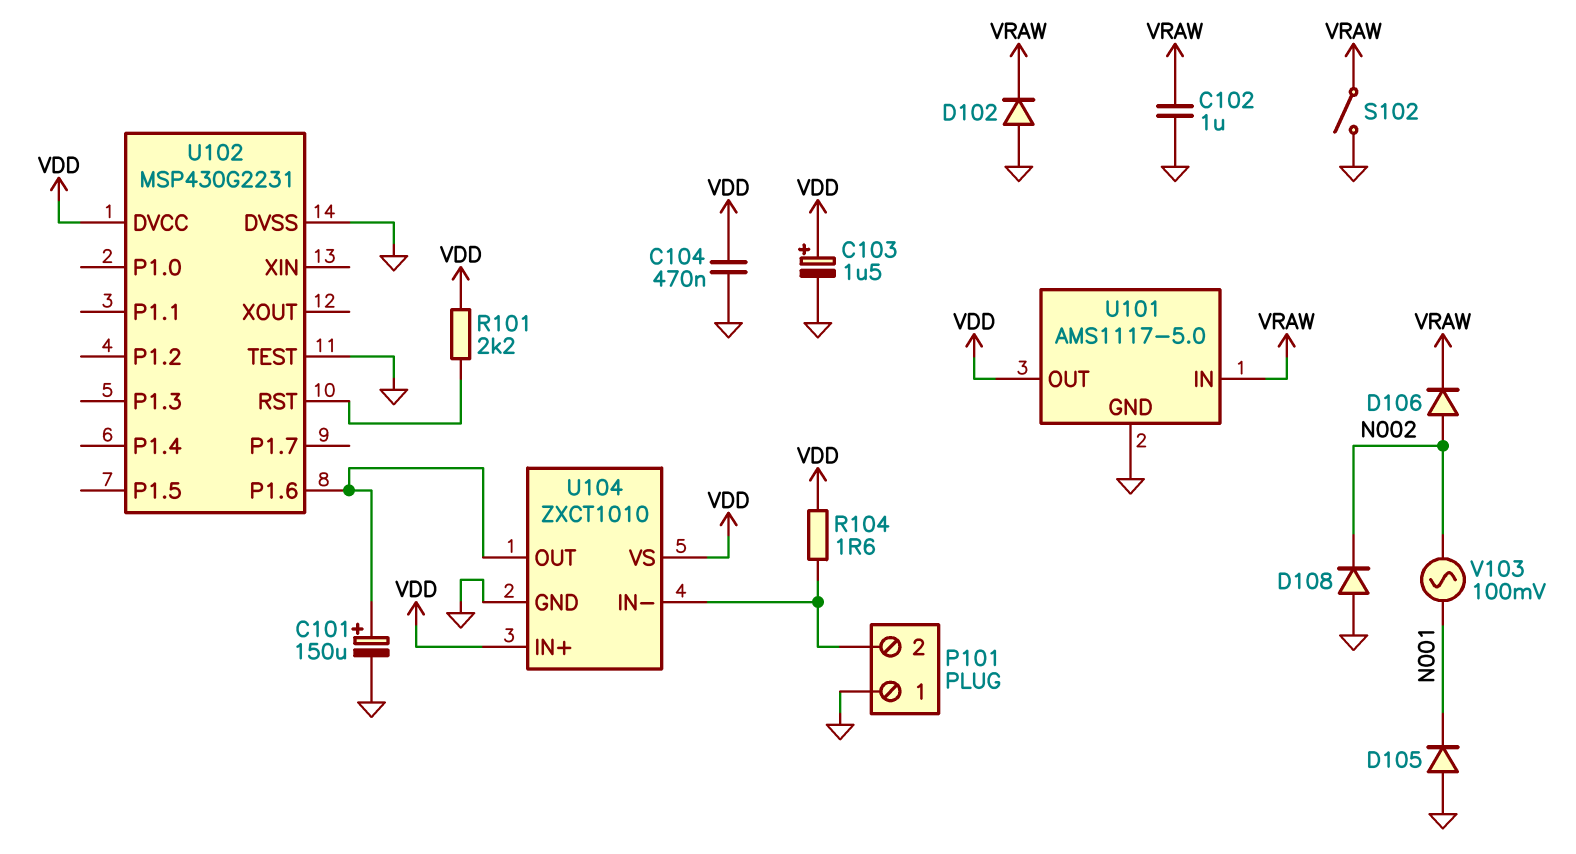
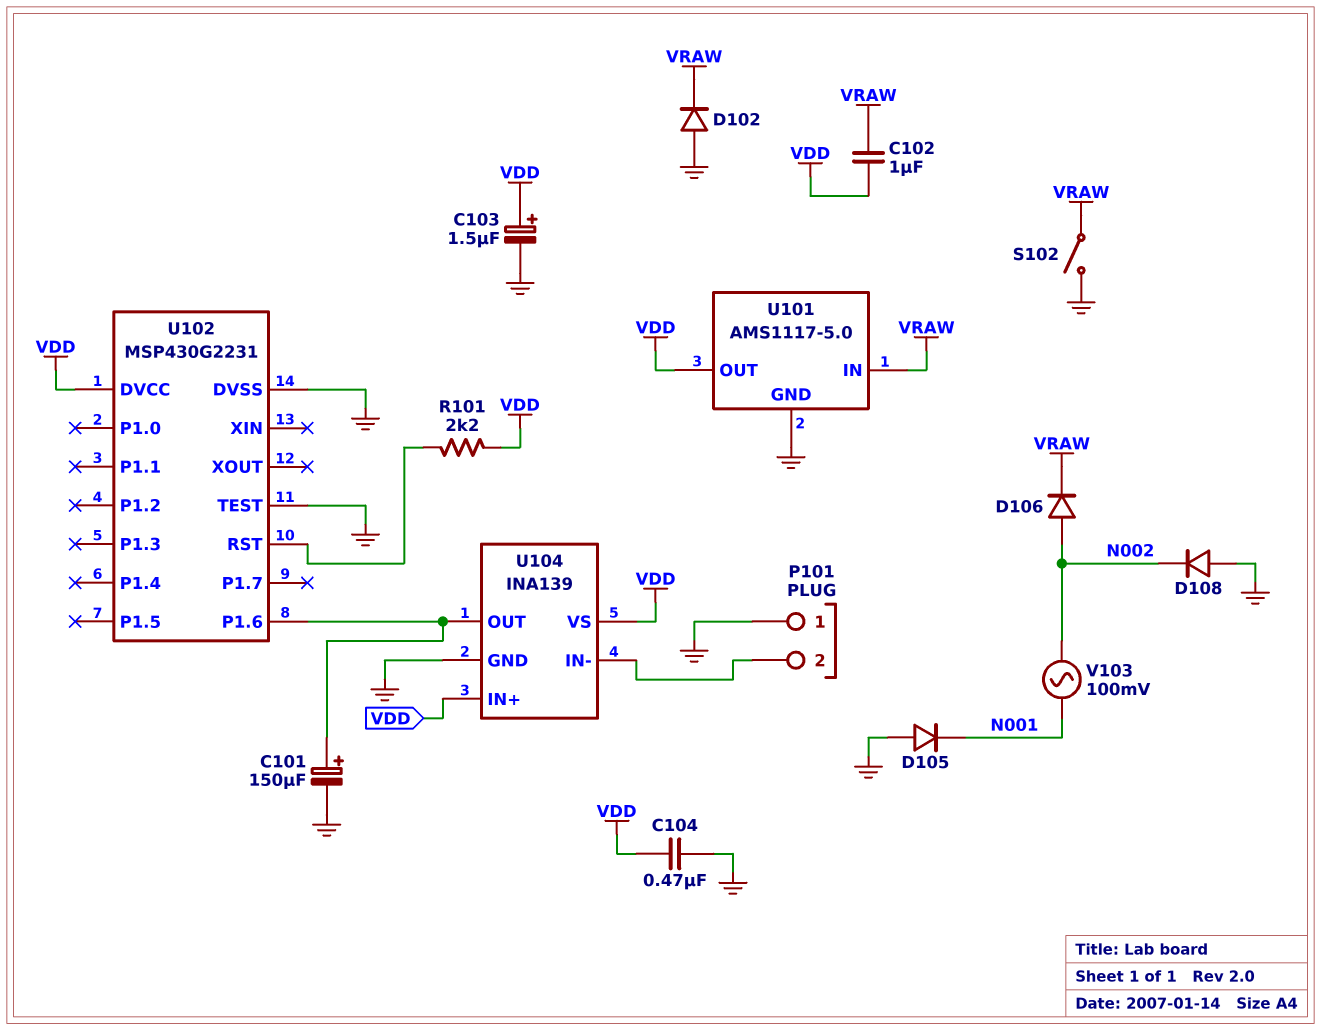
C102: 1uF (GND, VRAW) -> 1uF (VDD, VRAW)
R104: 1.6 (P101/2, VDD) -> none
U104: ZXCT1010 -> INA139

